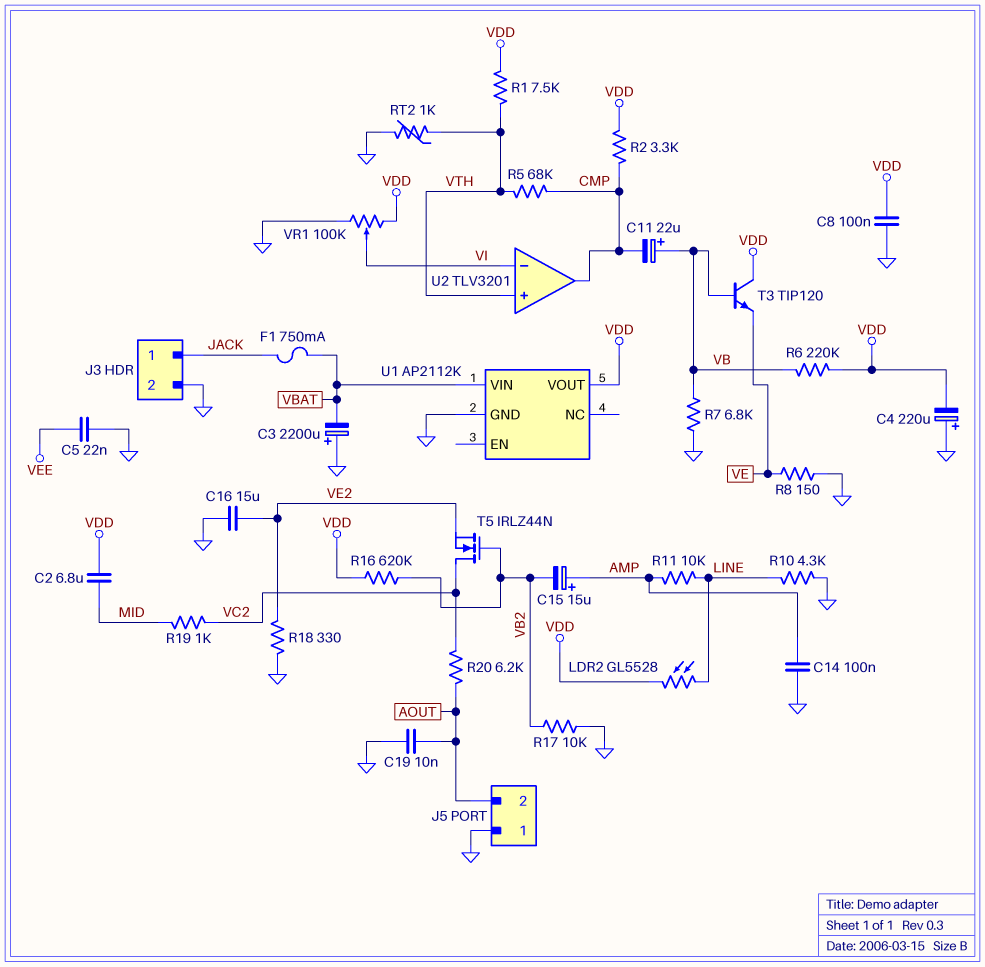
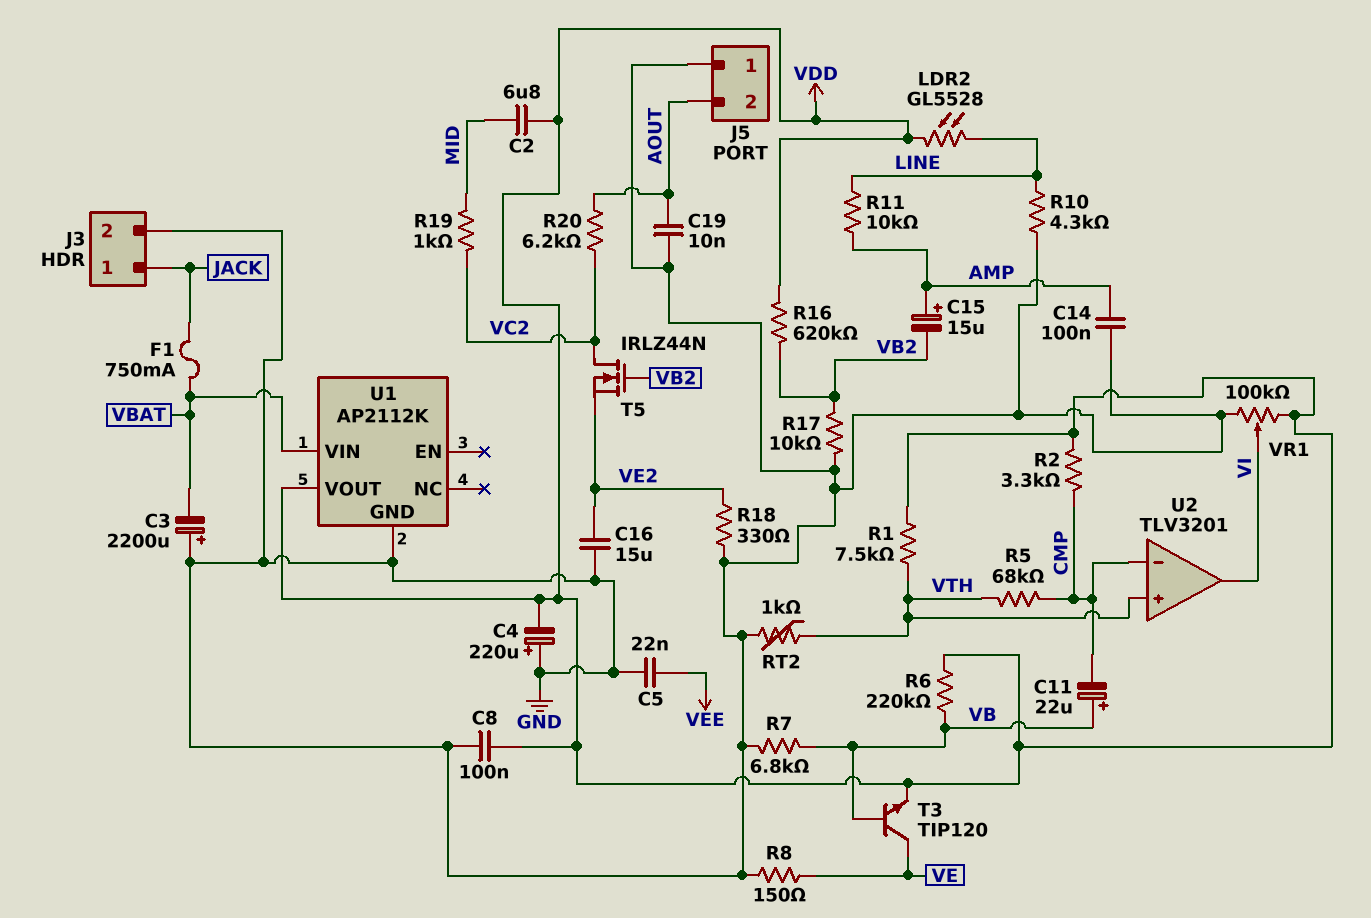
T3: NPN TIP120 (B VB, C VDD, E VE) -> NPN TIP120 (B VB, C VE, E VDD)
U2 pin in-: VI -> CMP
U2 pin out: CMP -> VI

